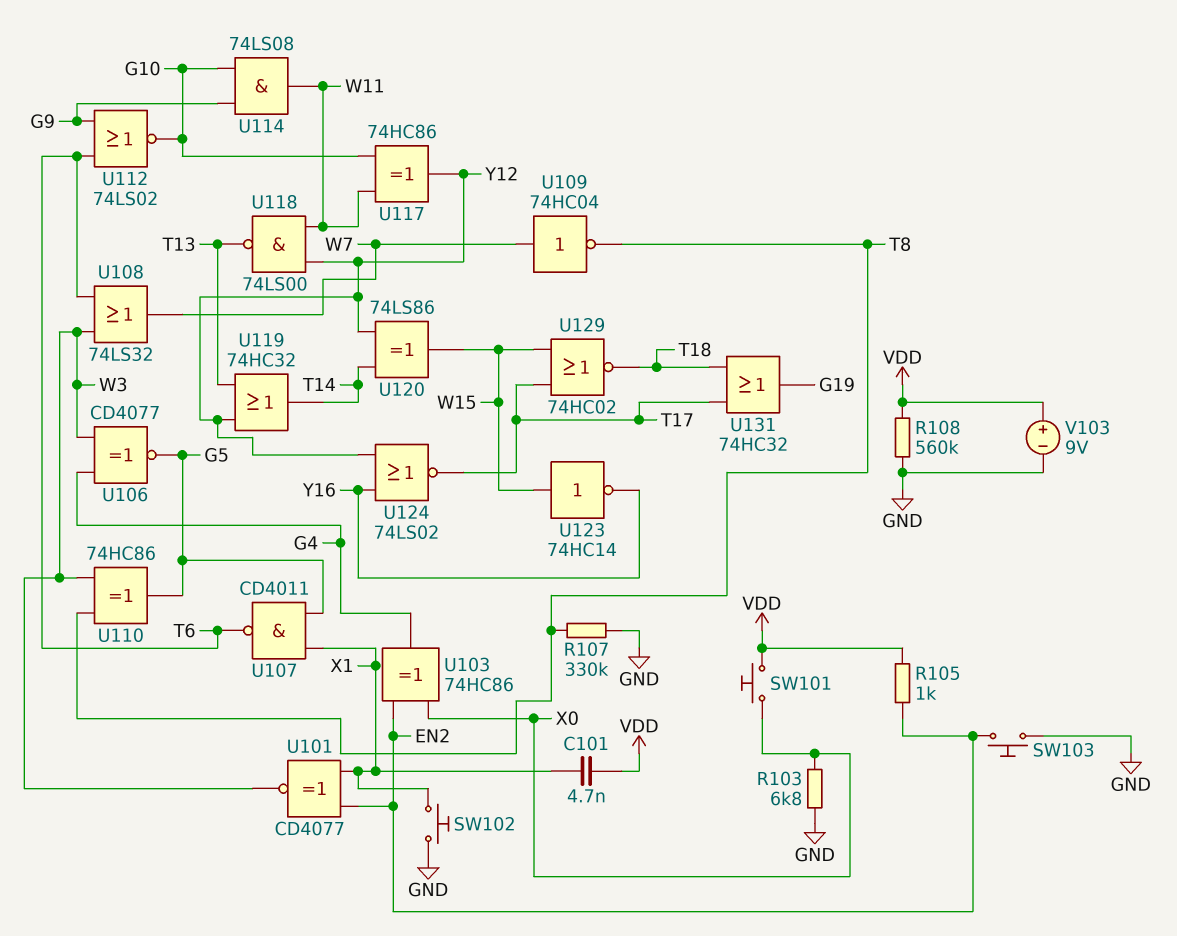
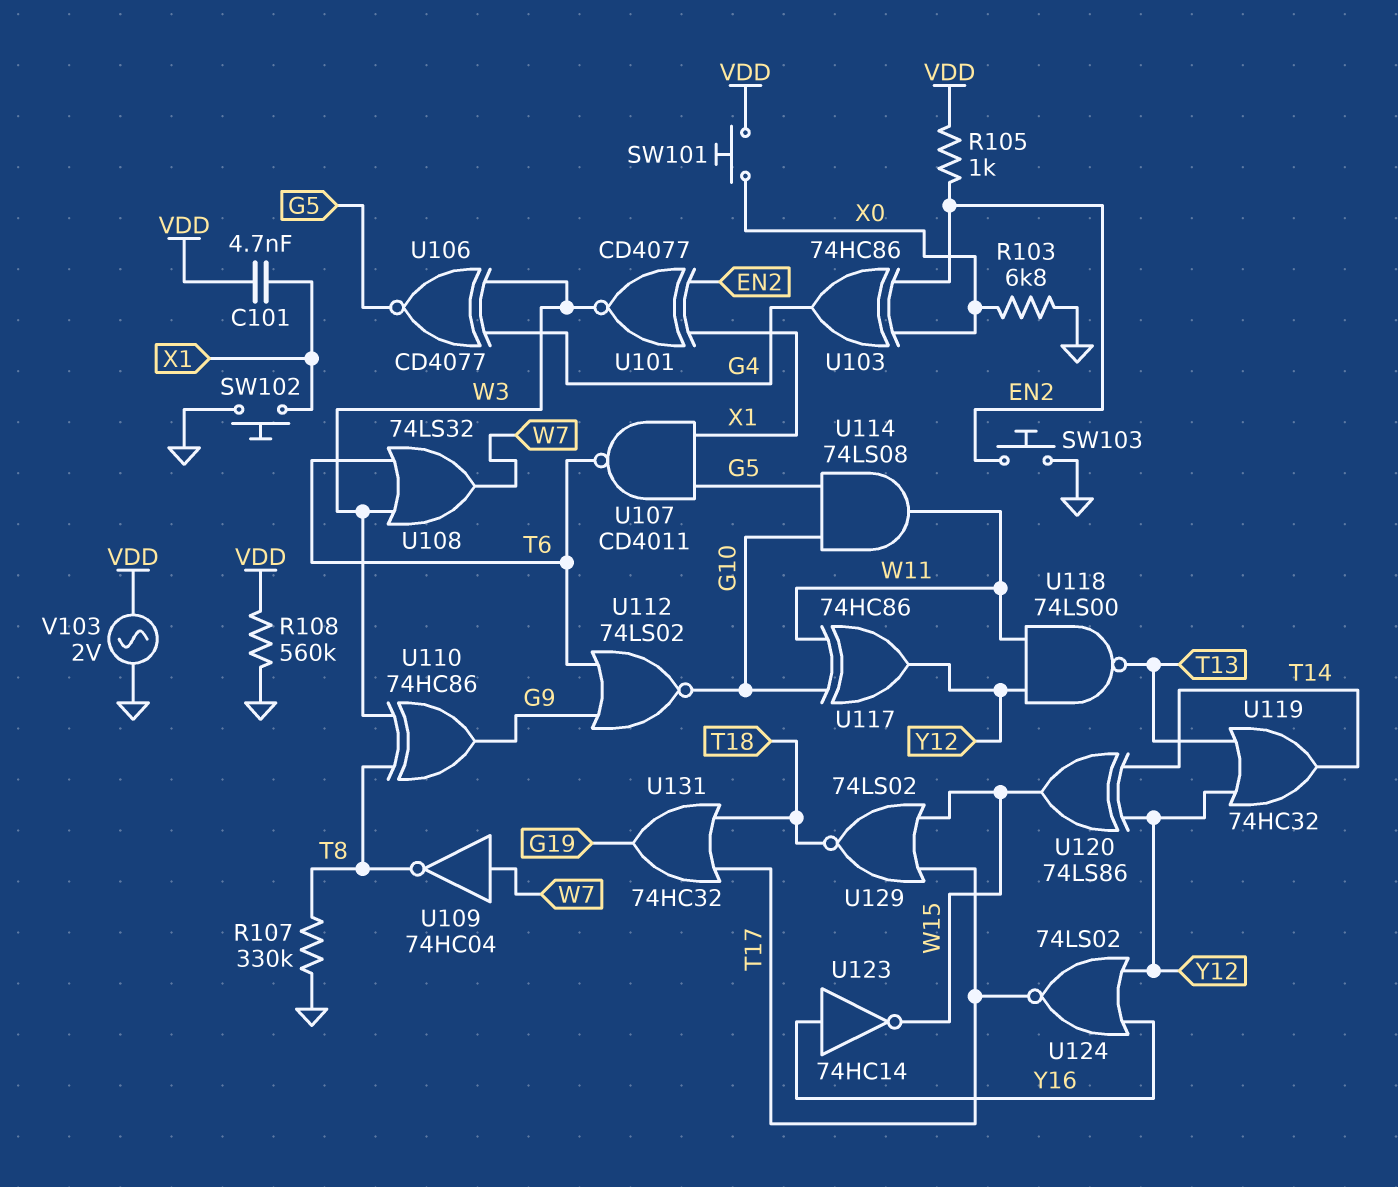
U110: XOR 74HC86 (in T8, in W3, out G5) -> XOR 74HC86 (in T8, in W3, out G9)
U114: AND 74LS08 (in G9, in G10, out W11) -> AND 74LS08 (in G5, in G10, out W11)
U123: NOT 74HC14 (in W15, out Y16) -> NOT 74HC14 (in Y16, out W15)
U129: NOR 74HC02 (in T17, in W15, out T18) -> NOR 74LS02 (in T17, in W15, out T18)
V103: 9V (plus VDD, minus GND) -> AC 2V (GND, VDD)

